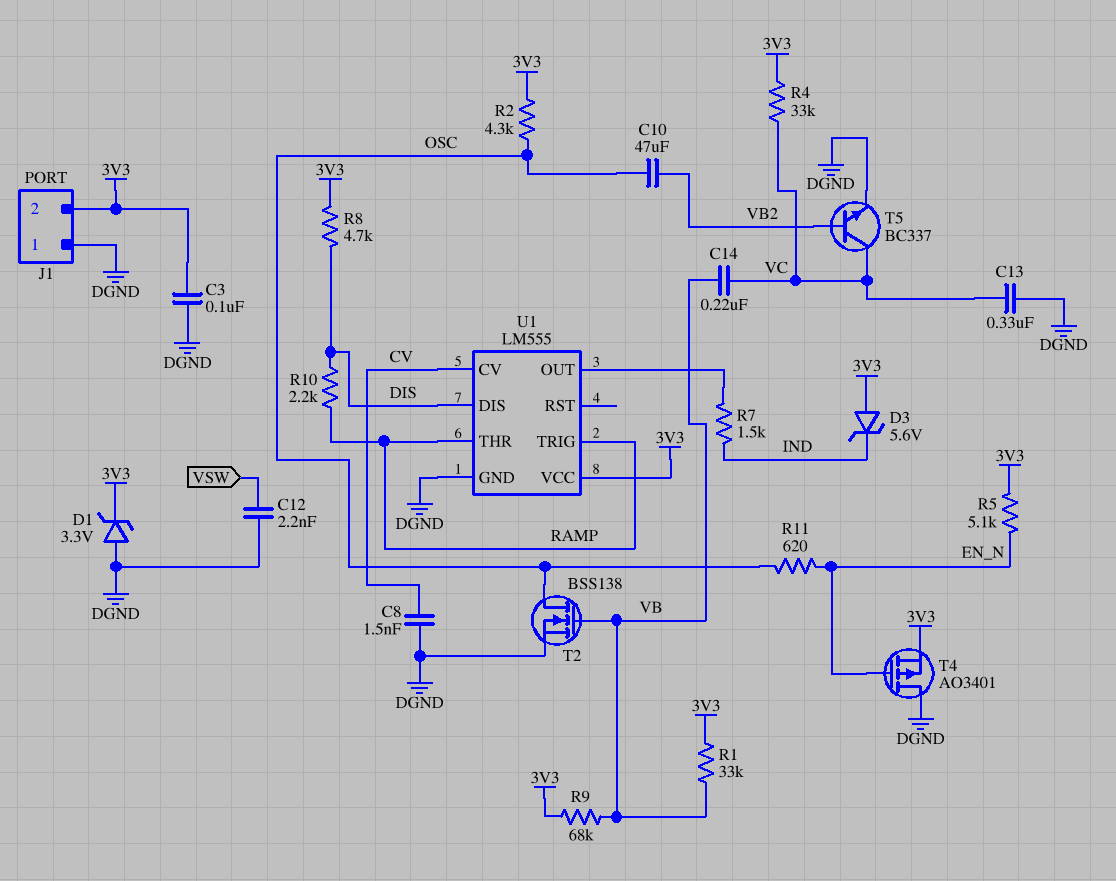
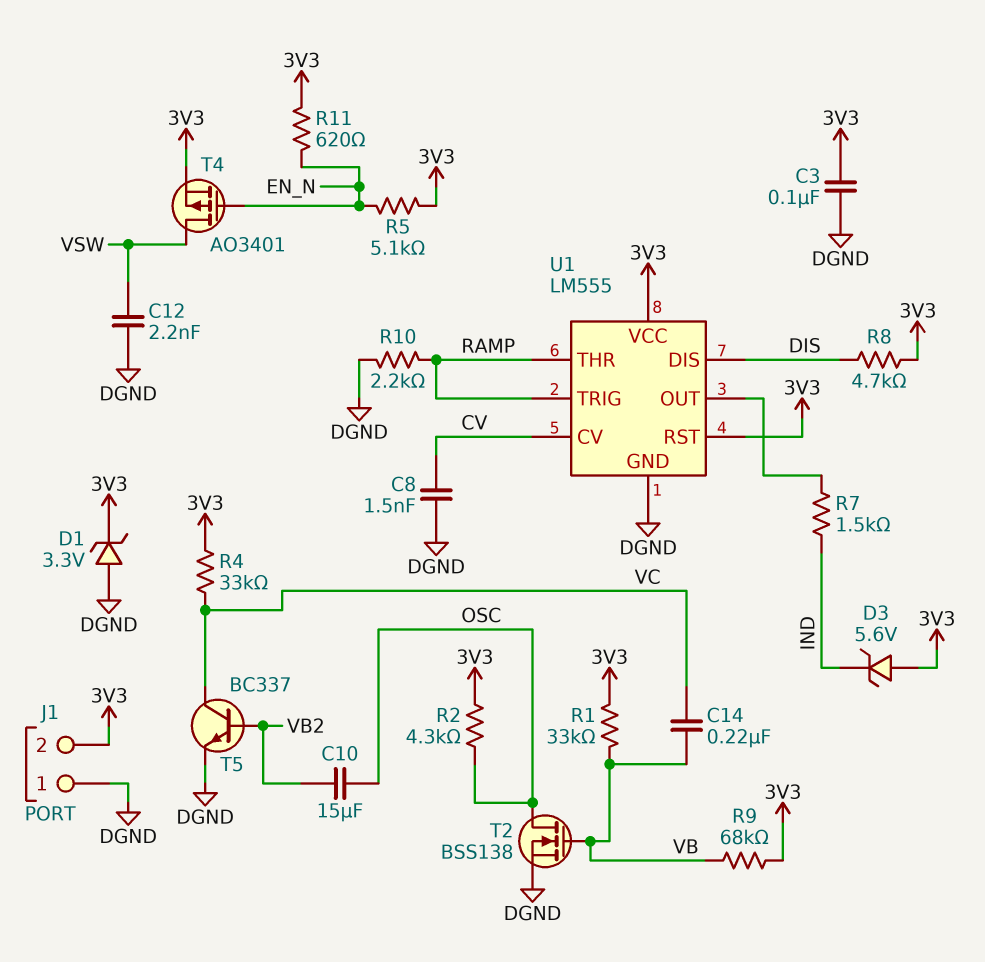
C10: 47uF (OSC, VB2) -> 15uF (OSC, VB2)
C13: 330nF (DGND, VC) -> none
R10: 2.2k (DIS, RAMP) -> 2.2k (DGND, RAMP)
R11: 620 (EN_N, OSC) -> 620 (3V3, EN_N)
T4: PMOS AO3401 (G EN_N, D DGND, S 3V3) -> PMOS AO3401 (G EN_N, D VSW, S 3V3)
U1 pin RST: none -> 3V3

